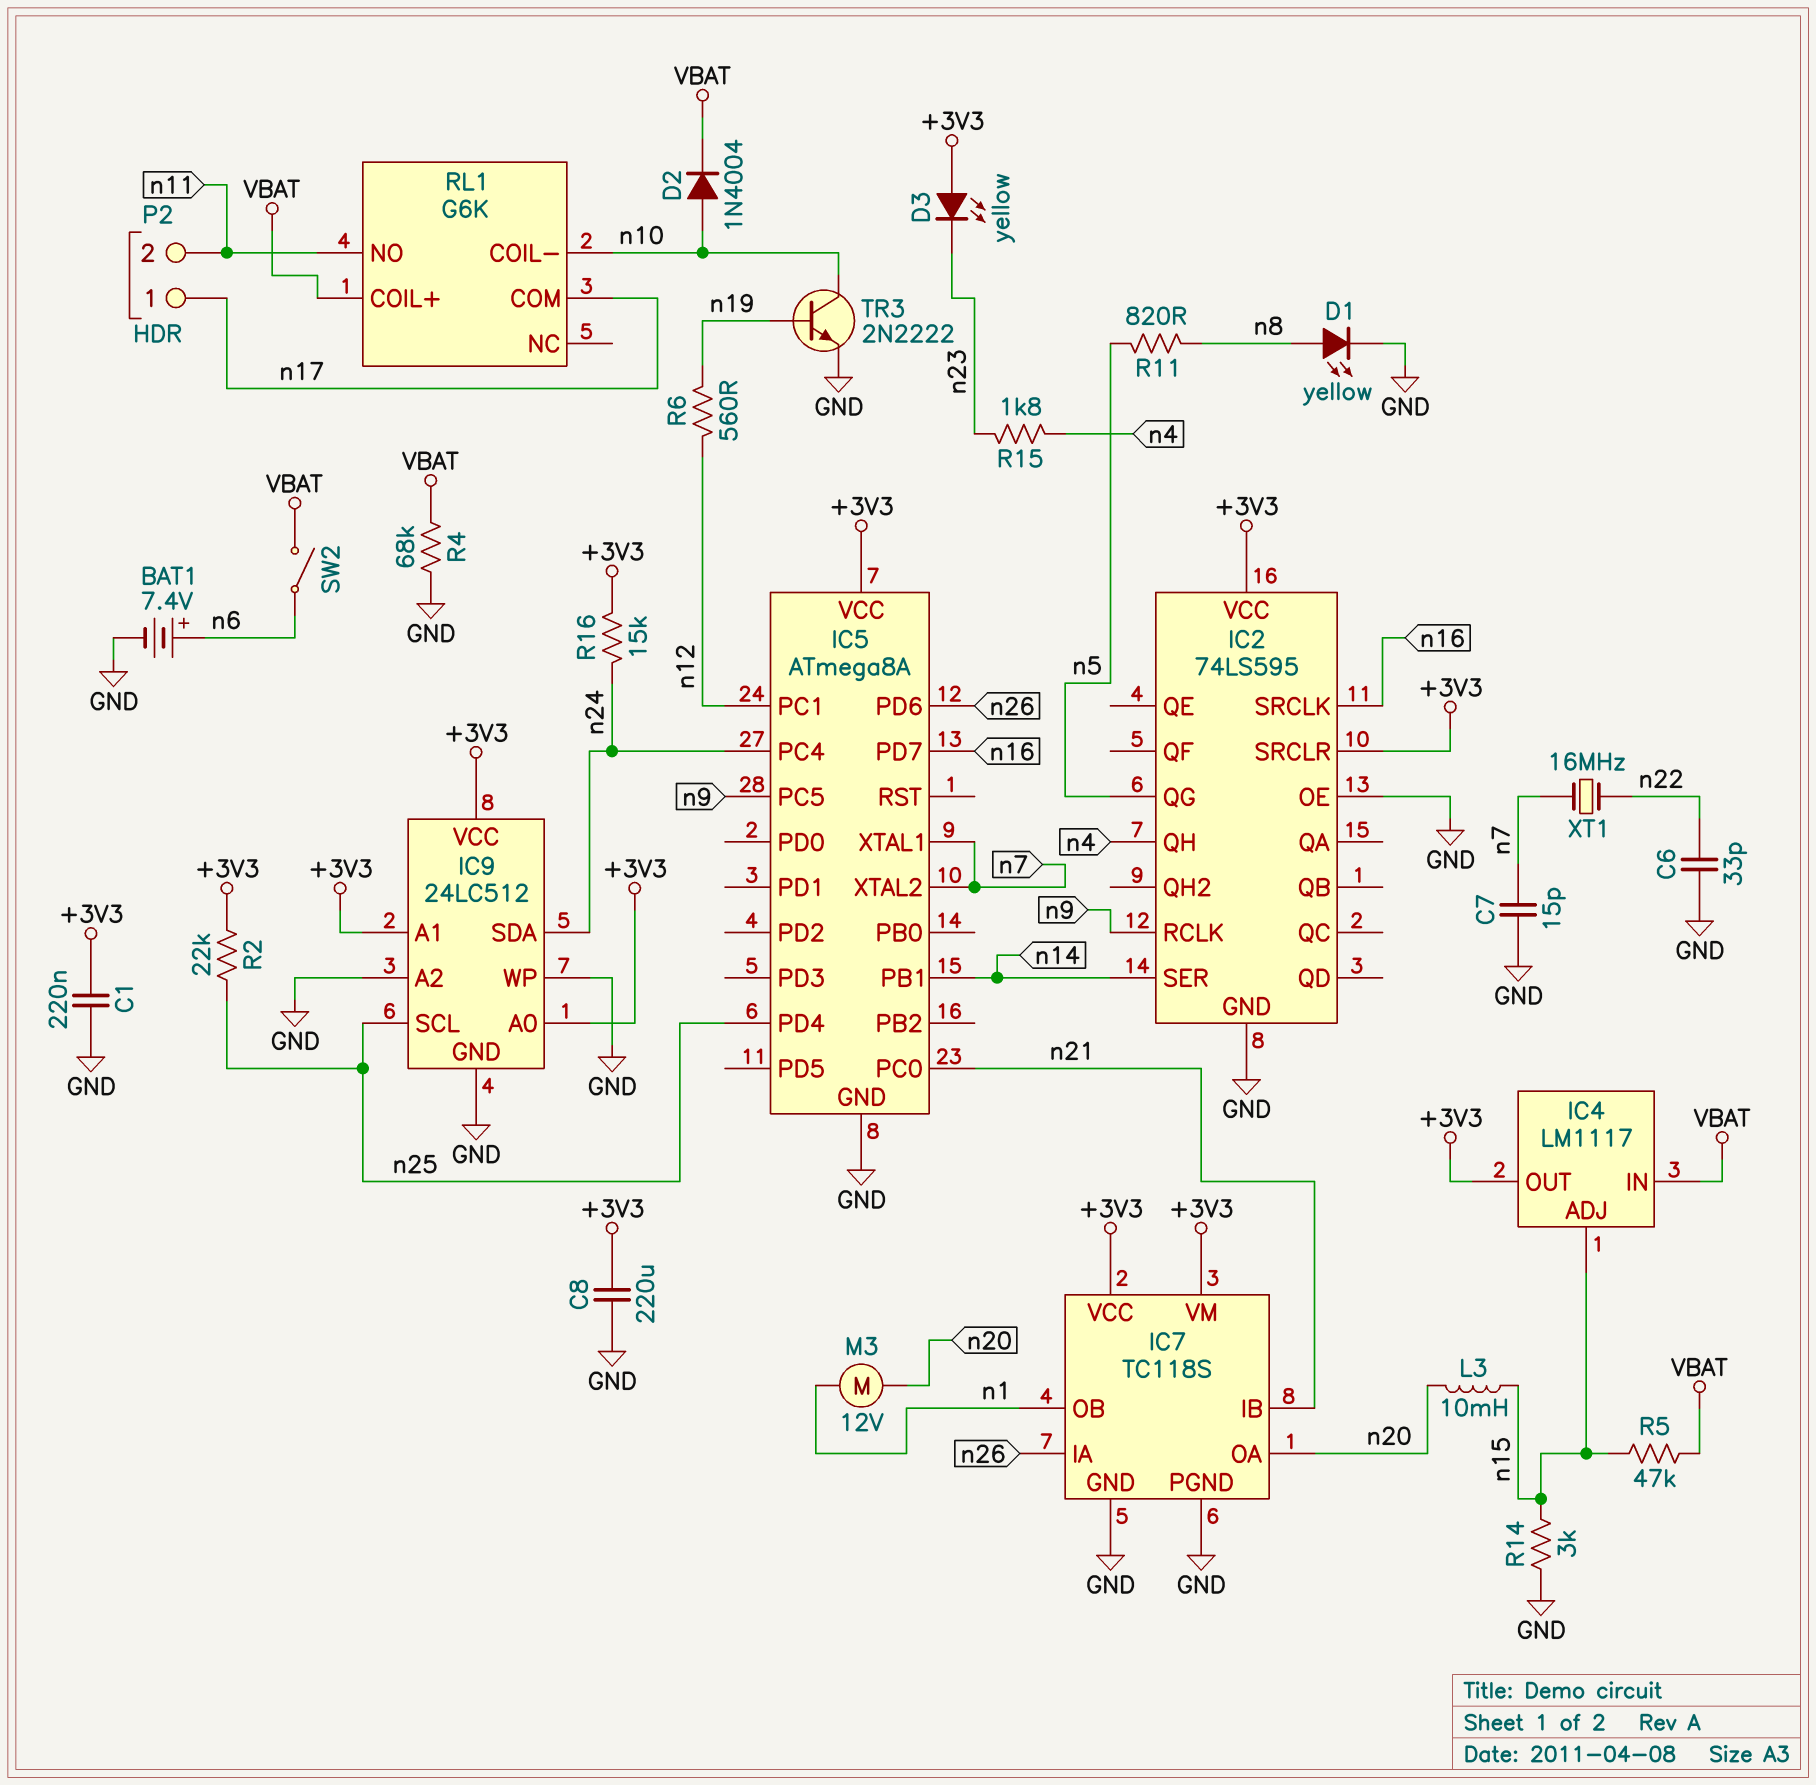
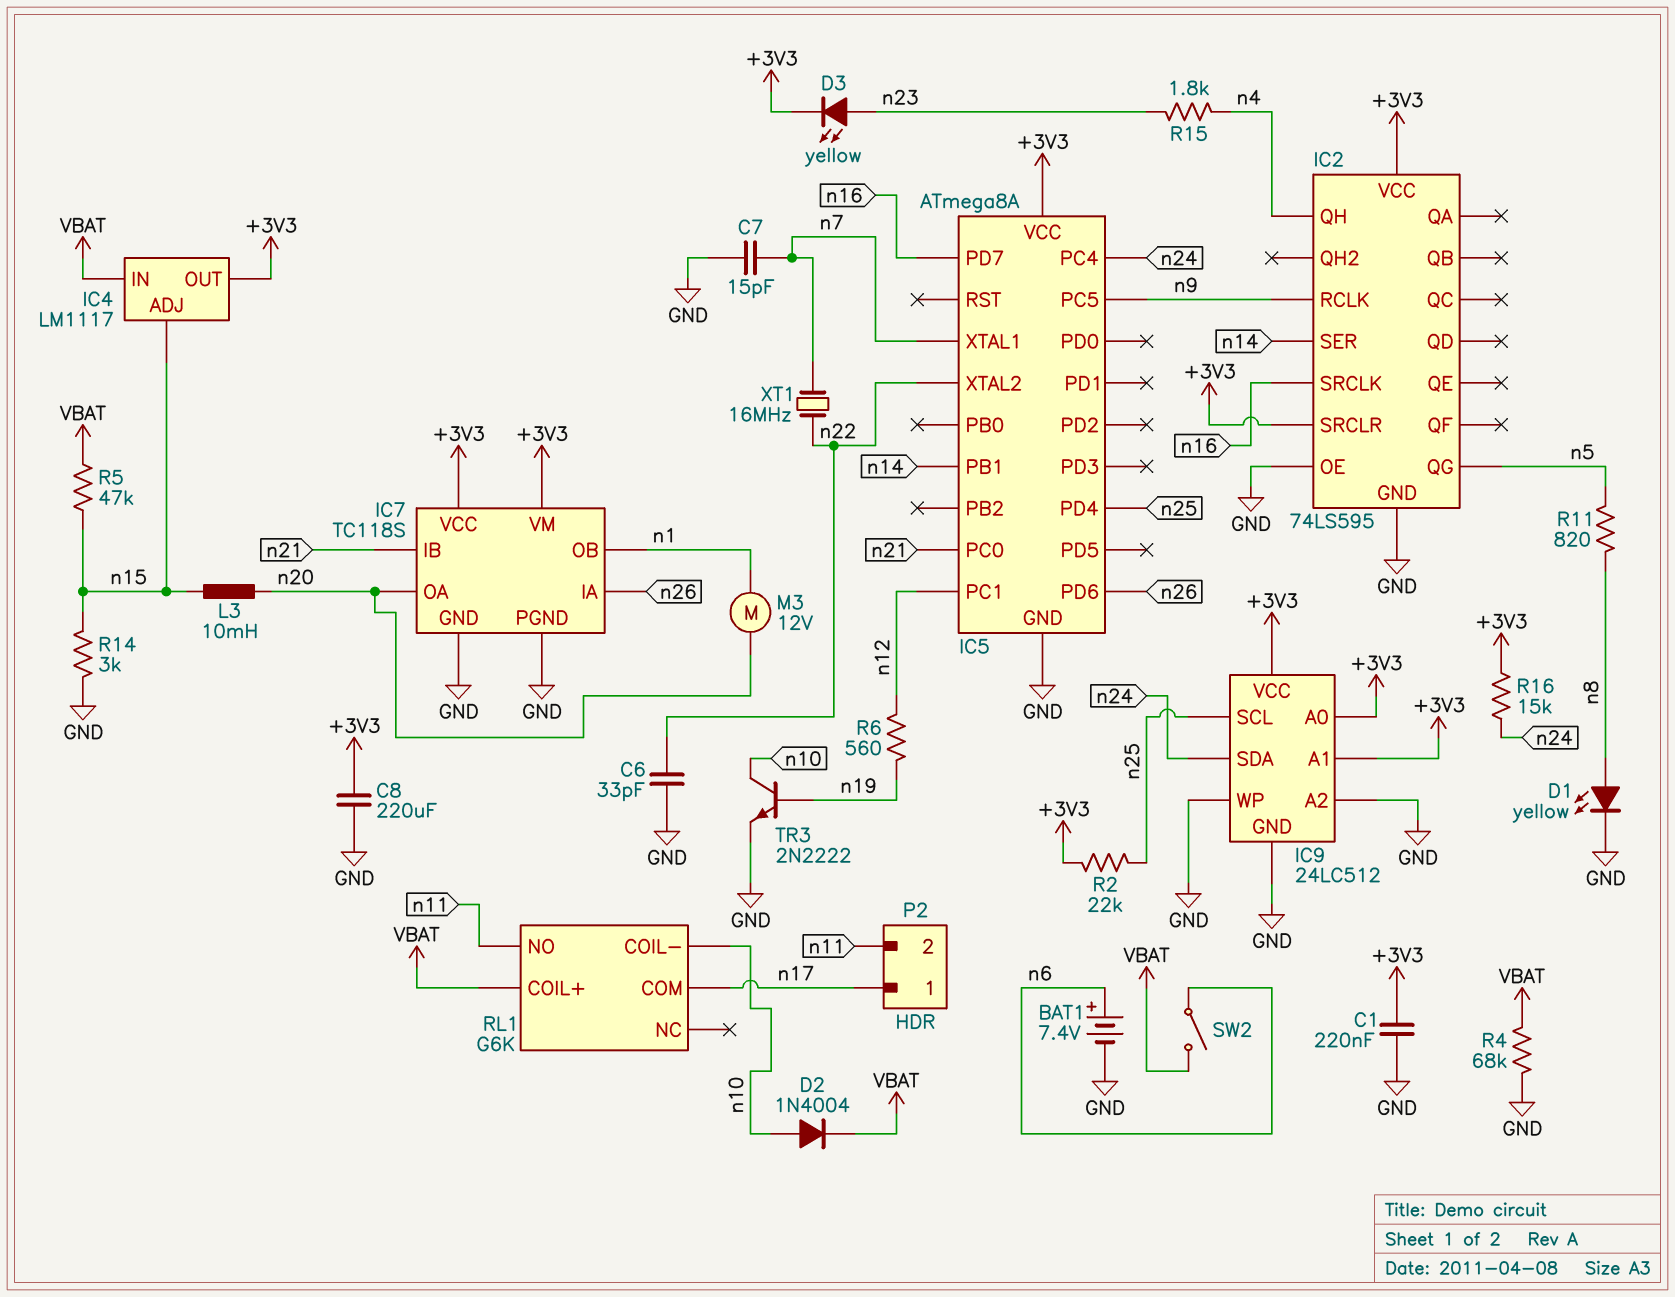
D3: LED yellow (A +3V3, K n23) -> LED yellow (A n23, K +3V3)
IC5 pin XTAL2: n7 -> n22

